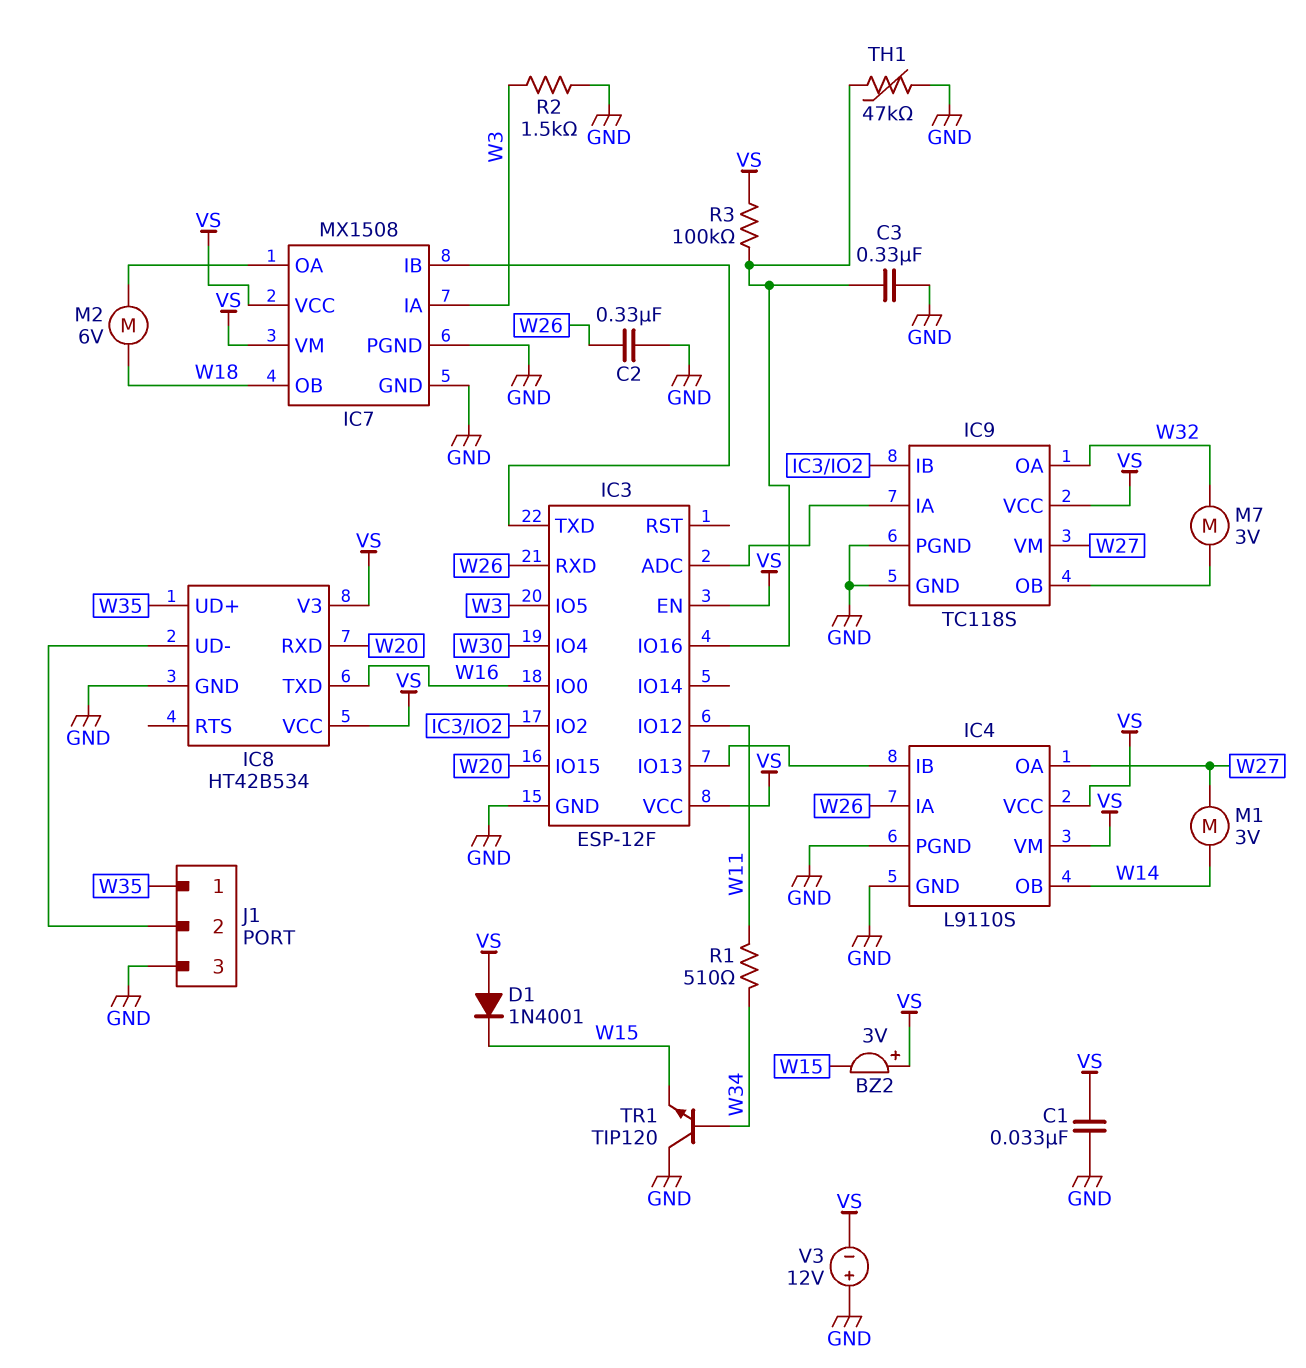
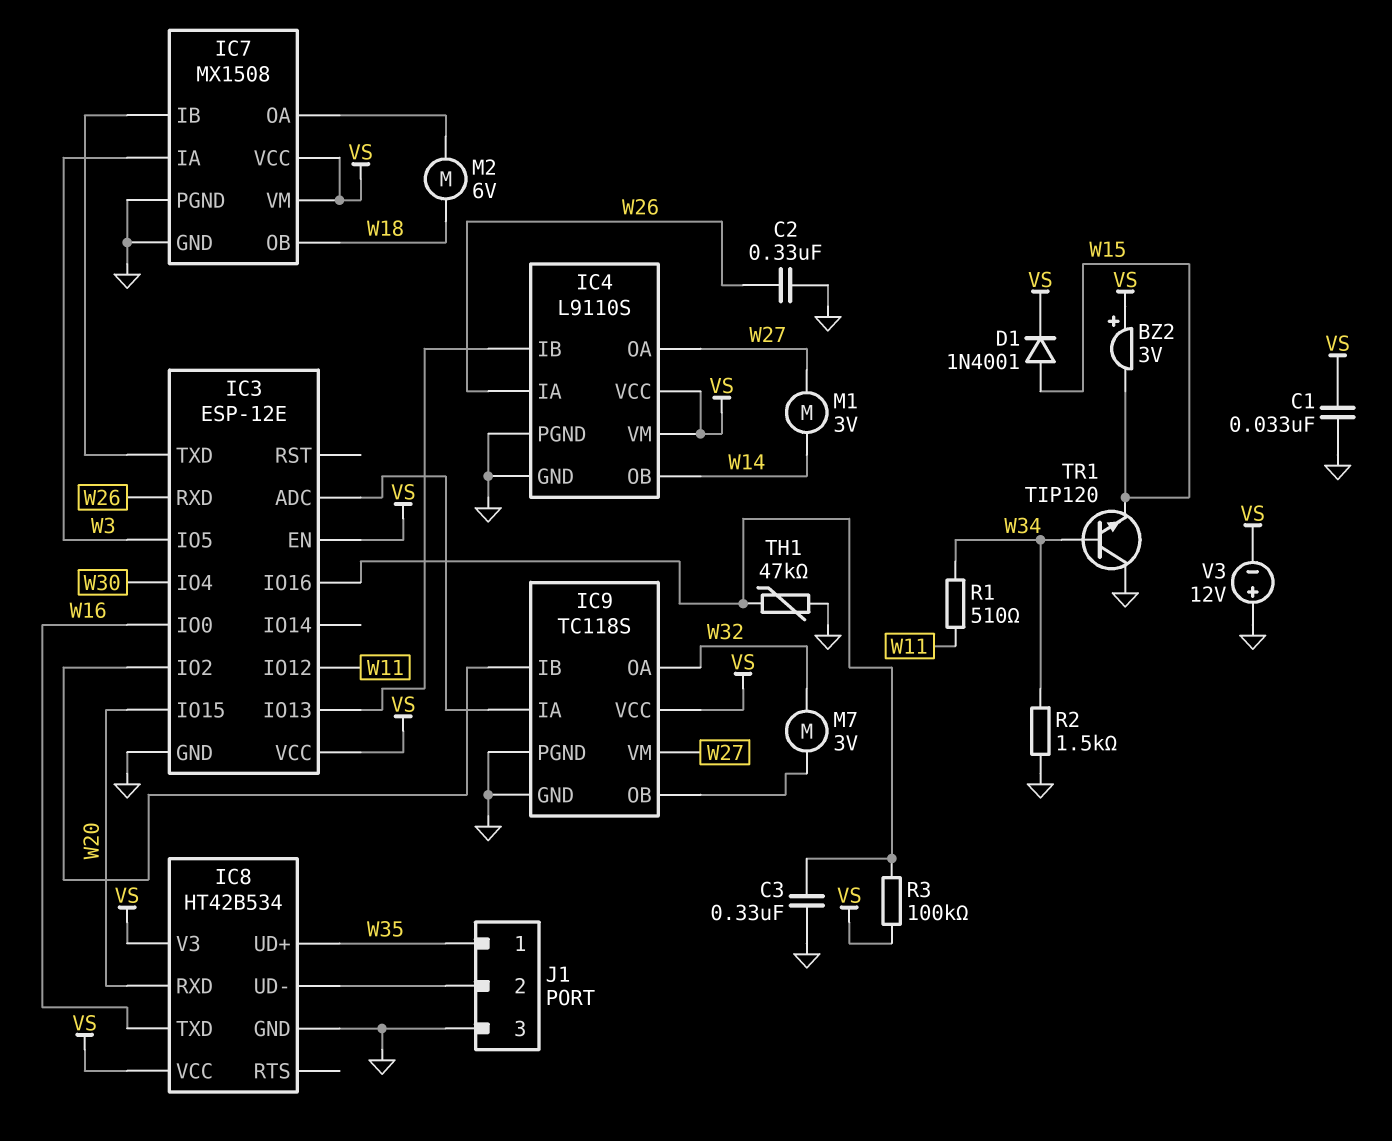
D1: diode 1N4001 (A VS, K W15) -> diode 1N4001 (A W15, K VS)
IC3: ESP-12F -> ESP-12E
R2: 1.5k (GND, W3) -> 1.5k (GND, W34)

